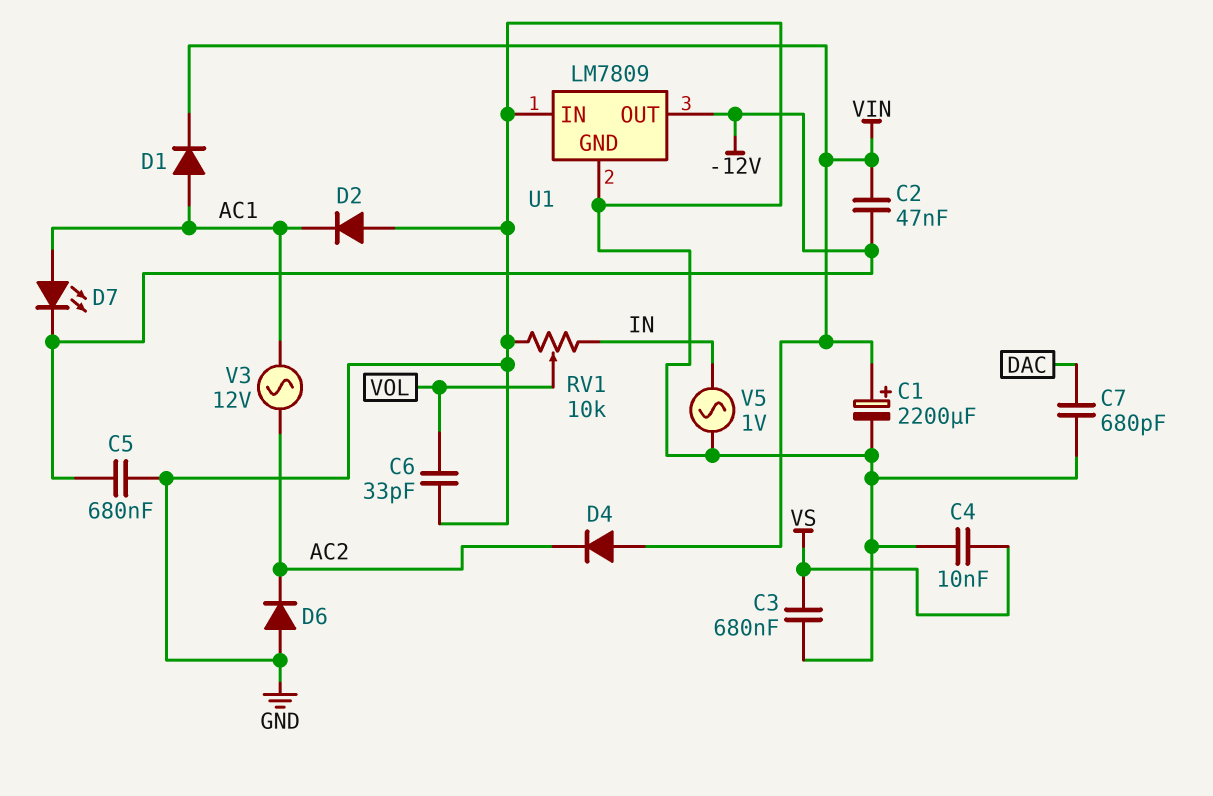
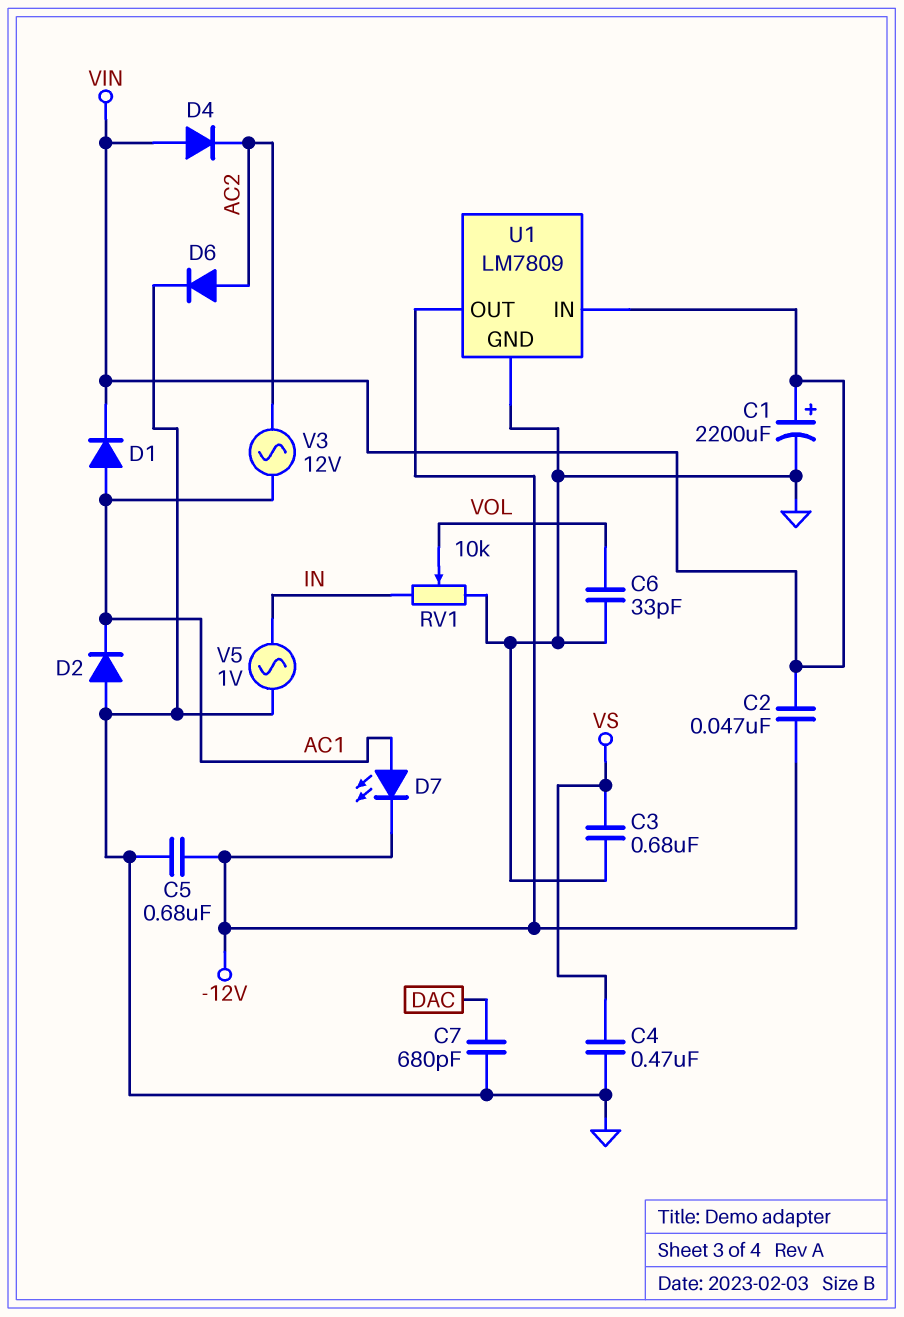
C4: 10nF (GND, VS) -> 470nF (GND, VS)
D6: diode (A GND, K AC2) -> diode (A AC2, K GND)
U1 pin IN: GND -> VIN

